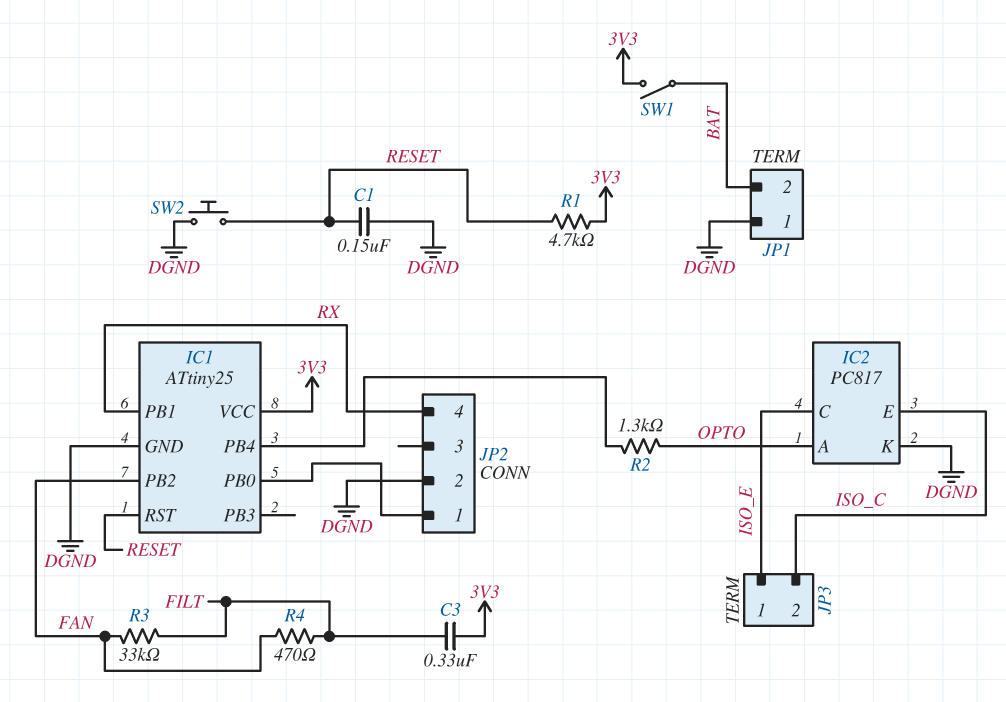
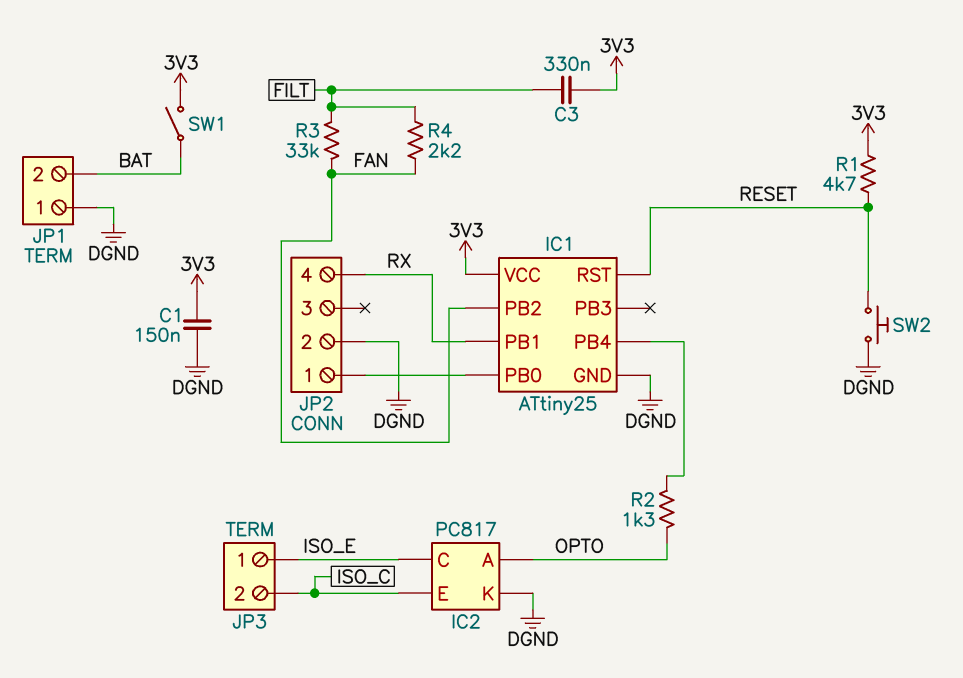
C1: 150nF (DGND, RESET) -> 150nF (3V3, DGND)
R4: 470 (FAN, FILT) -> 2.2k (FAN, FILT)

